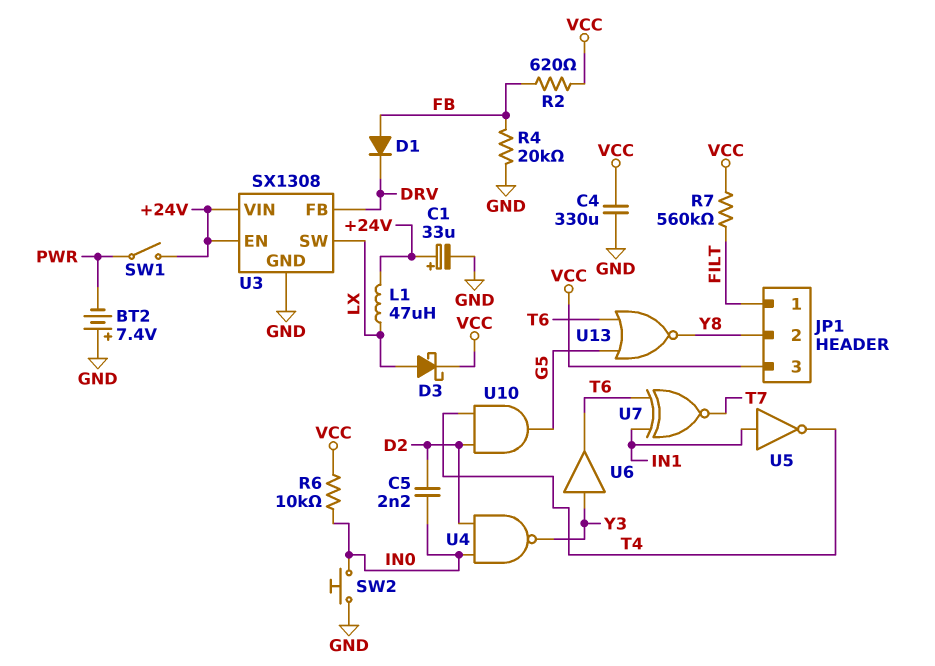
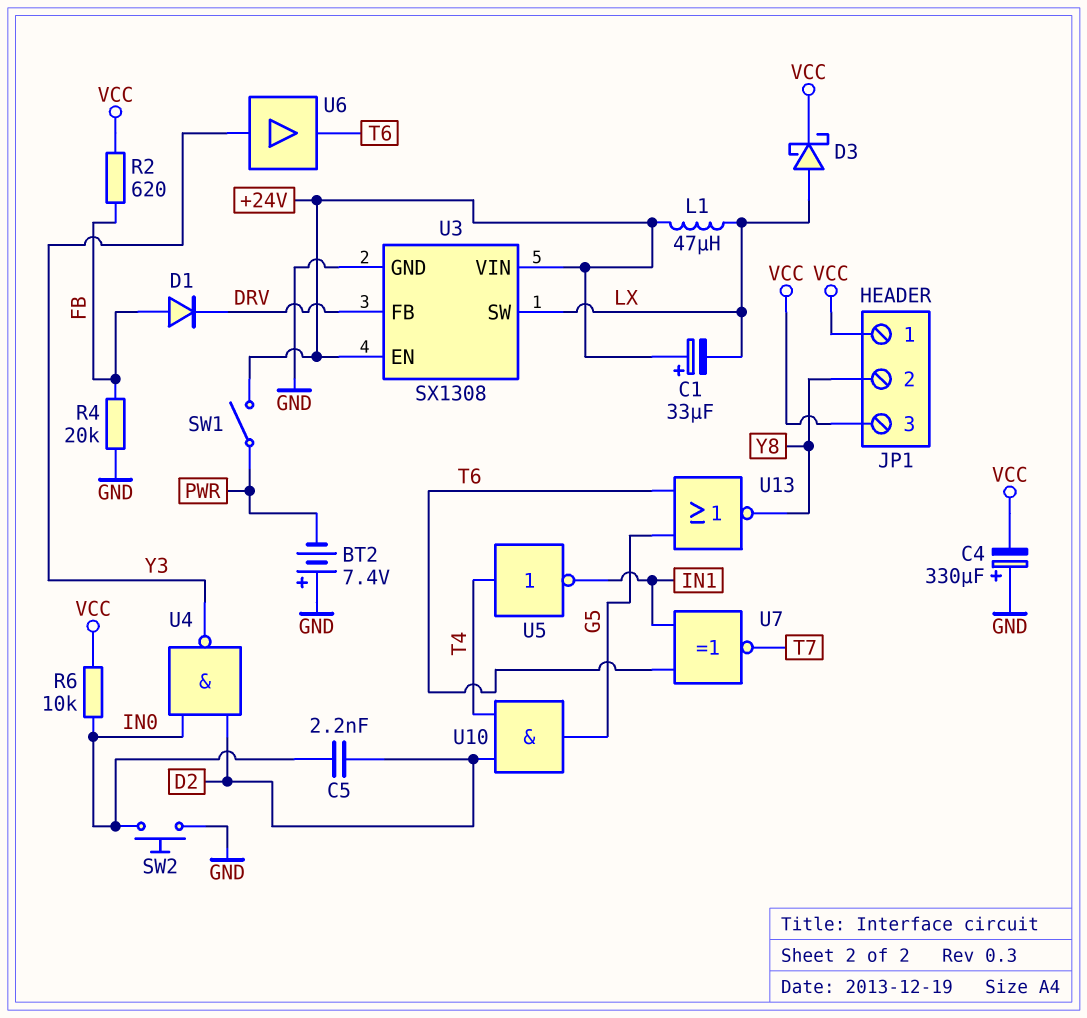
C1: 33uF (plus +24V, minus GND) -> 33uF (plus +24V, minus LX)
C4: 330uF (GND, VCC) -> 330uF (plus GND, minus VCC)
JP1 pin 1: FILT -> VCC
R7: 560k (FILT, VCC) -> none
U5: NOT (in IN1, out T4) -> NOT (in T4, out IN1)

